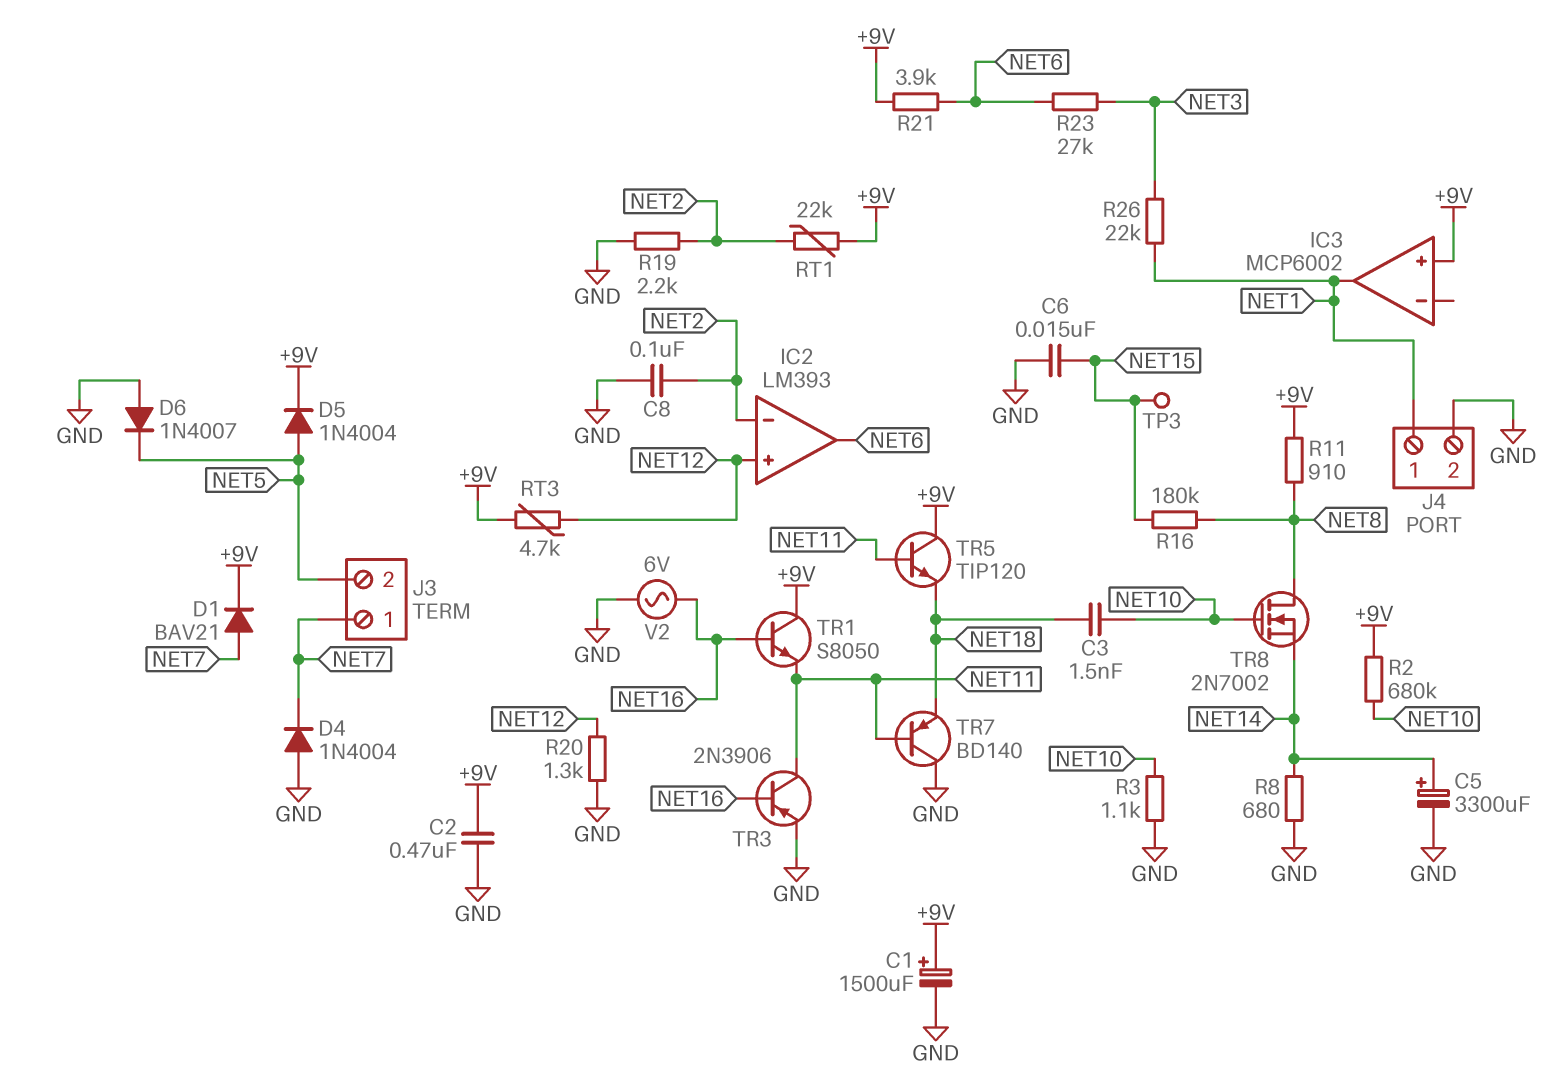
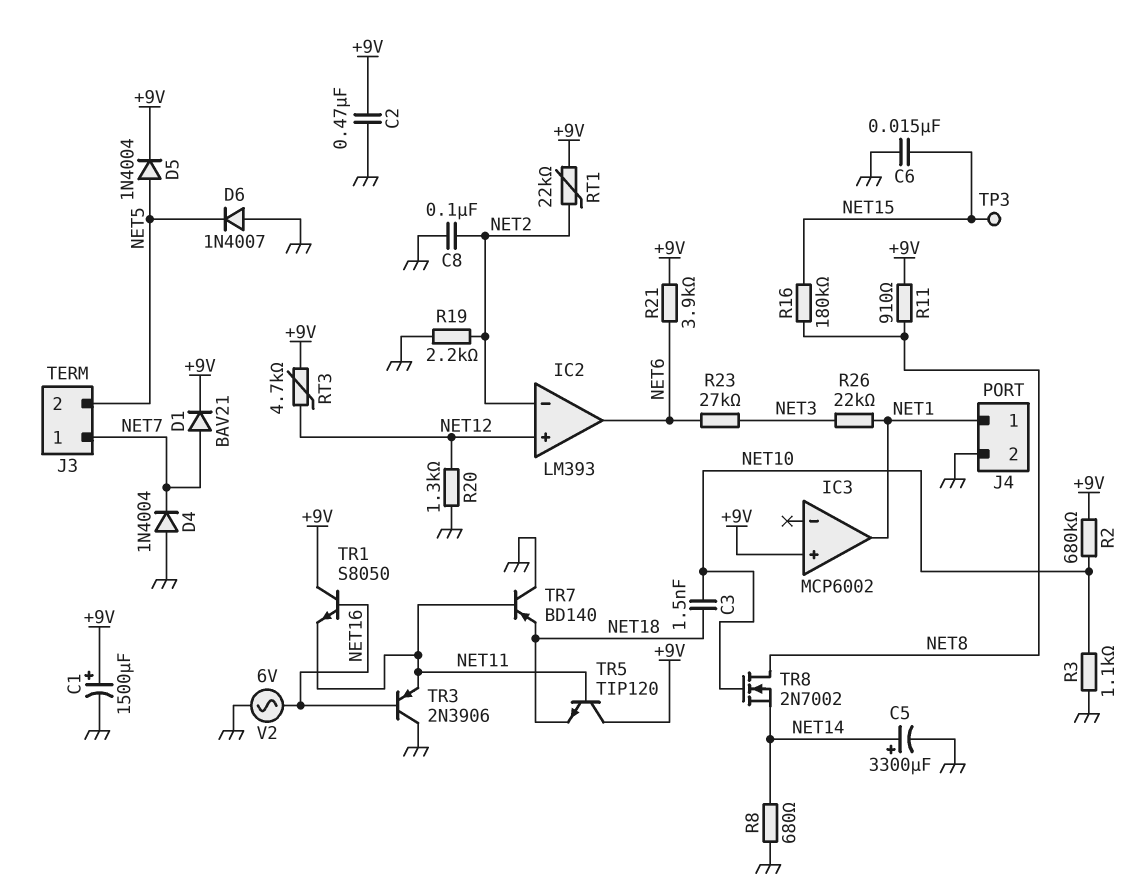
TR3: PNP 2N3906 (B NET16, C NET11, E GND) -> PNP 2N3906 (B NET16, C GND, E NET11)

